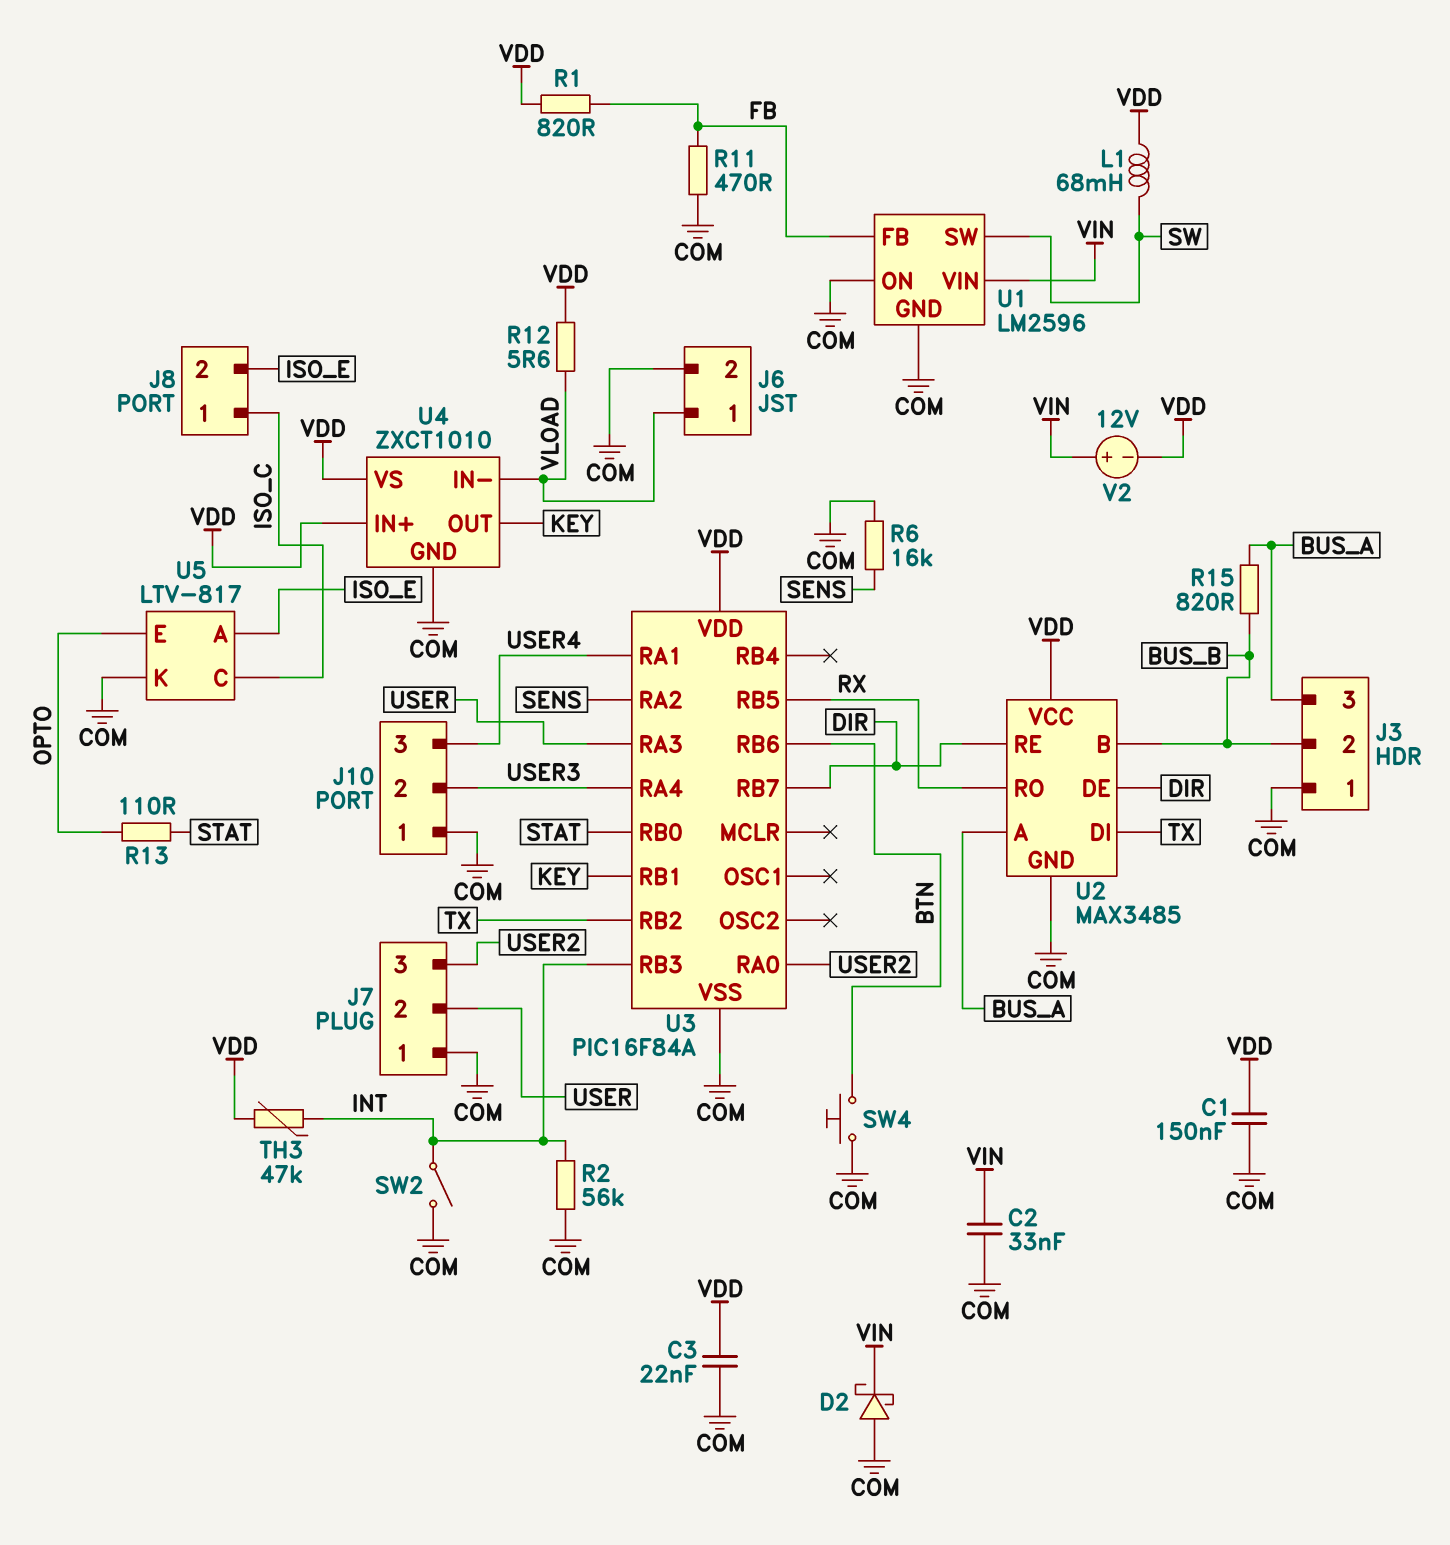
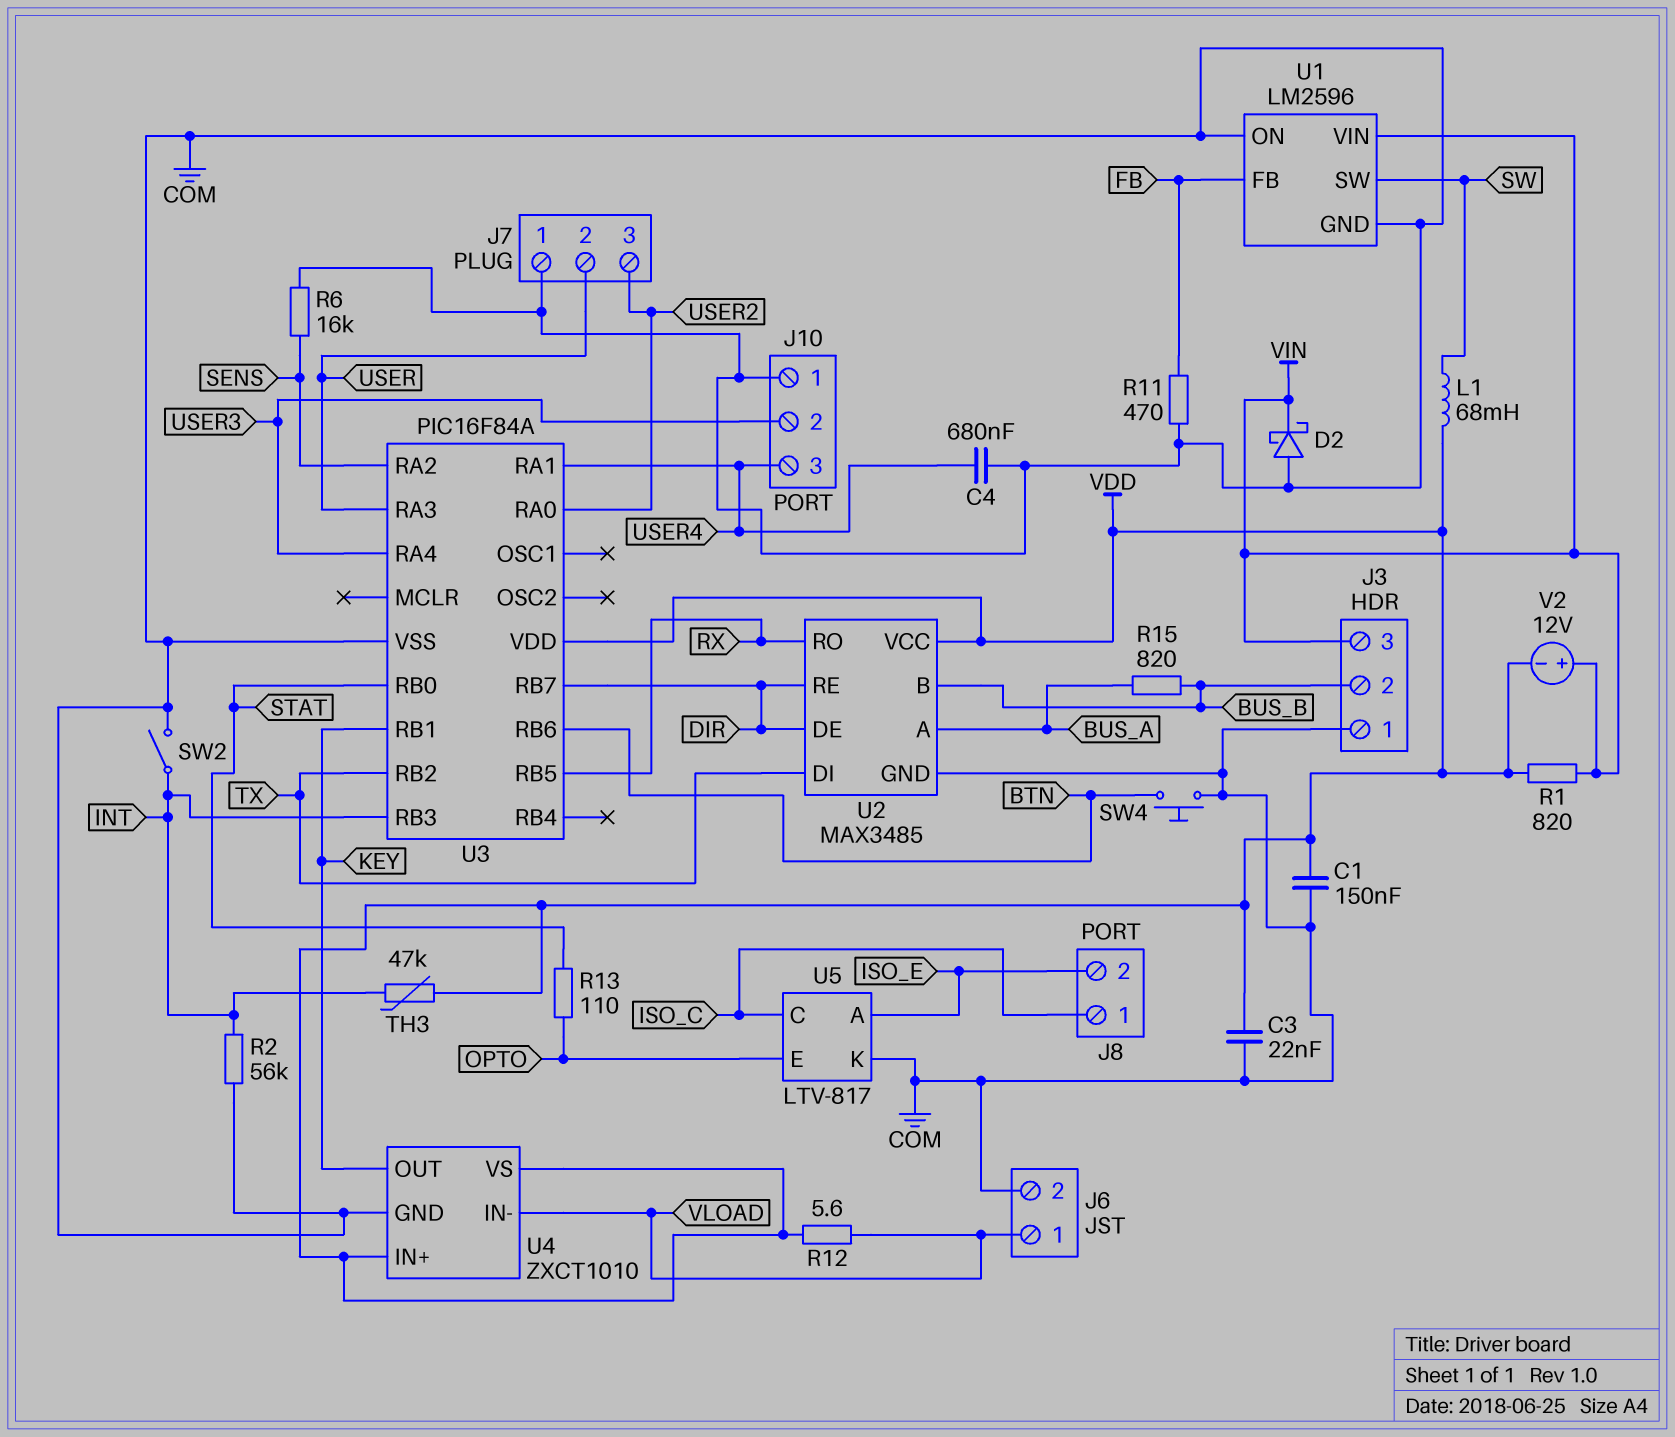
C2: 33nF (COM, VIN) -> none
C4: none -> 680nF (COM, USER4)
J3 pin 3: BUS_A -> VIN
R1: 820 (FB, VDD) -> 820 (VDD, VIN)

